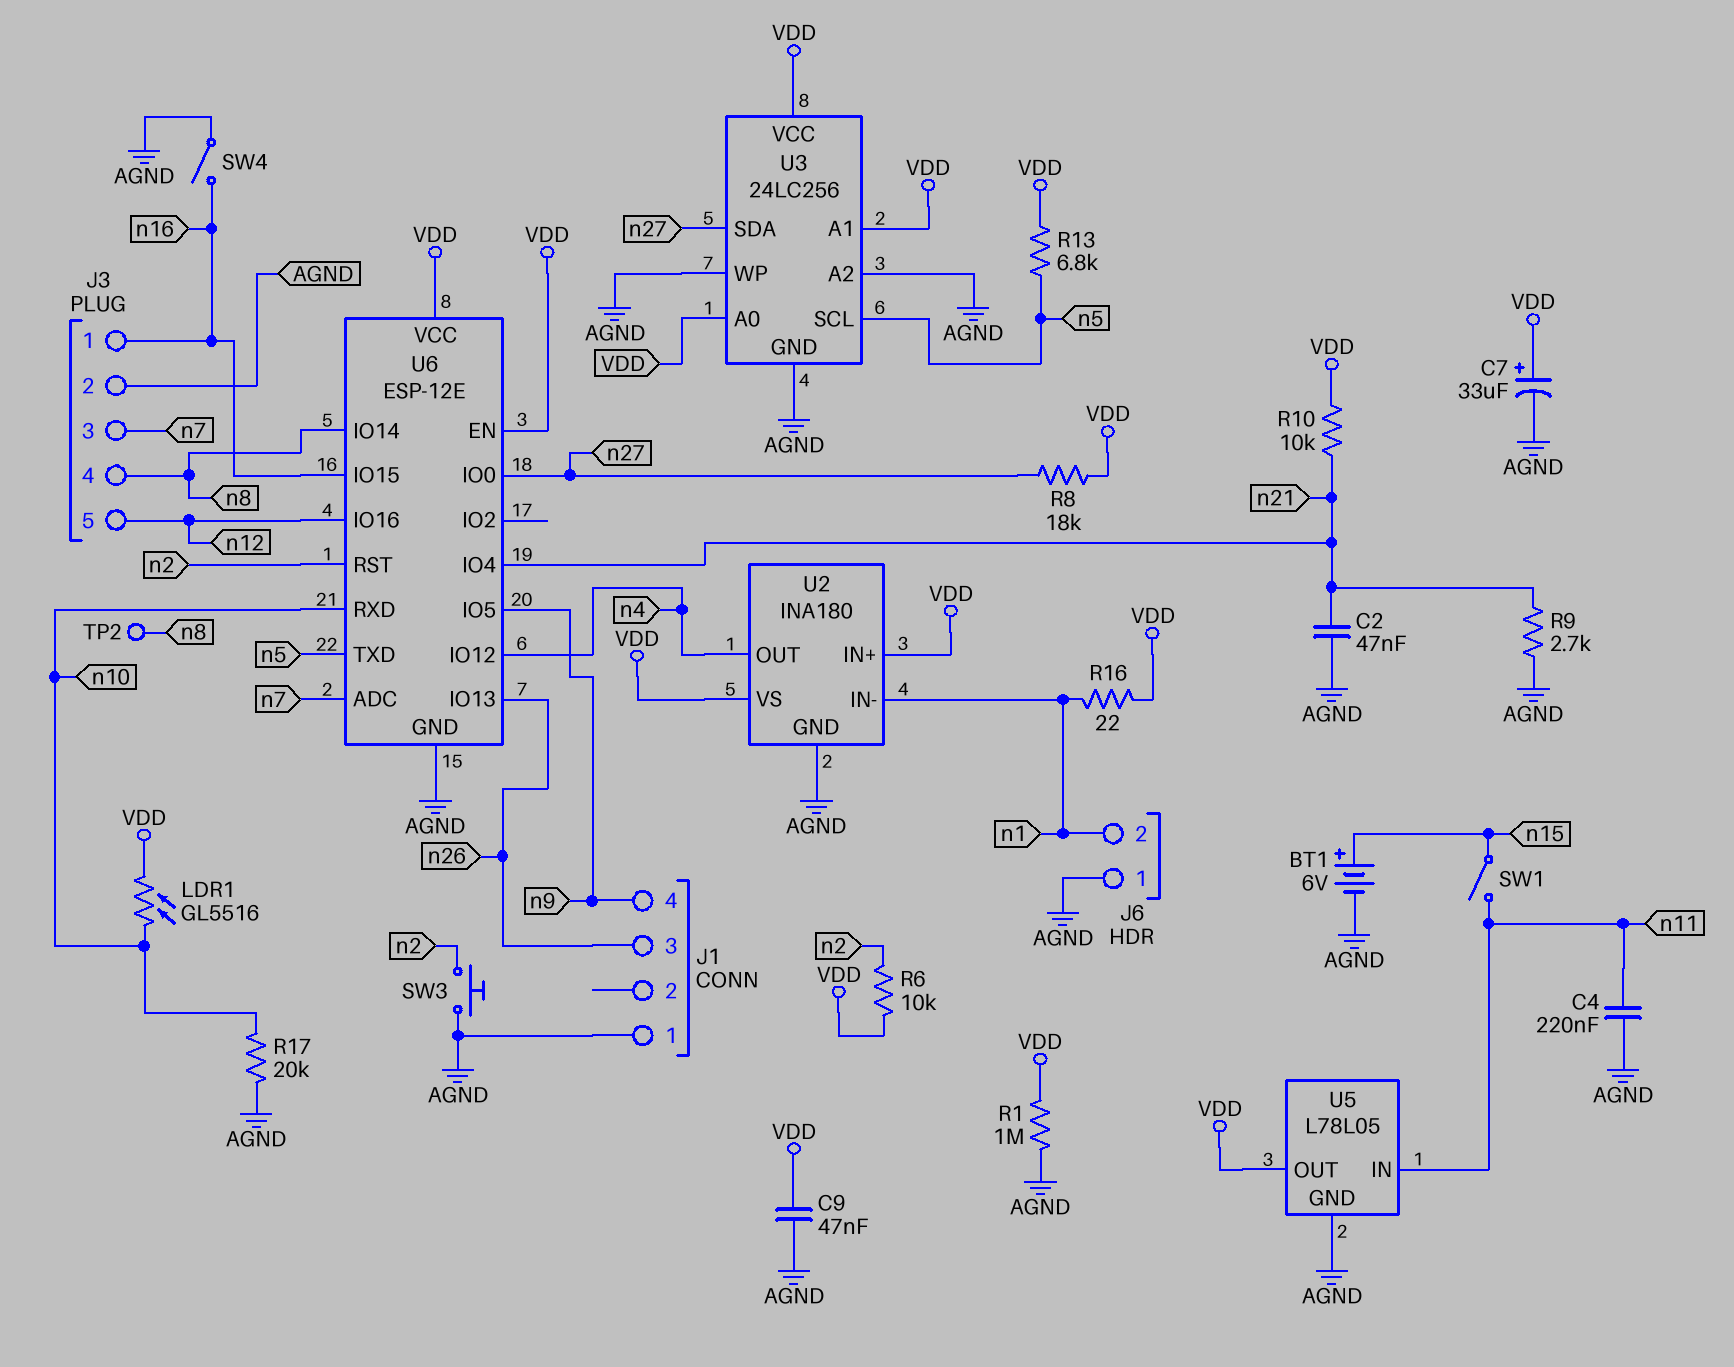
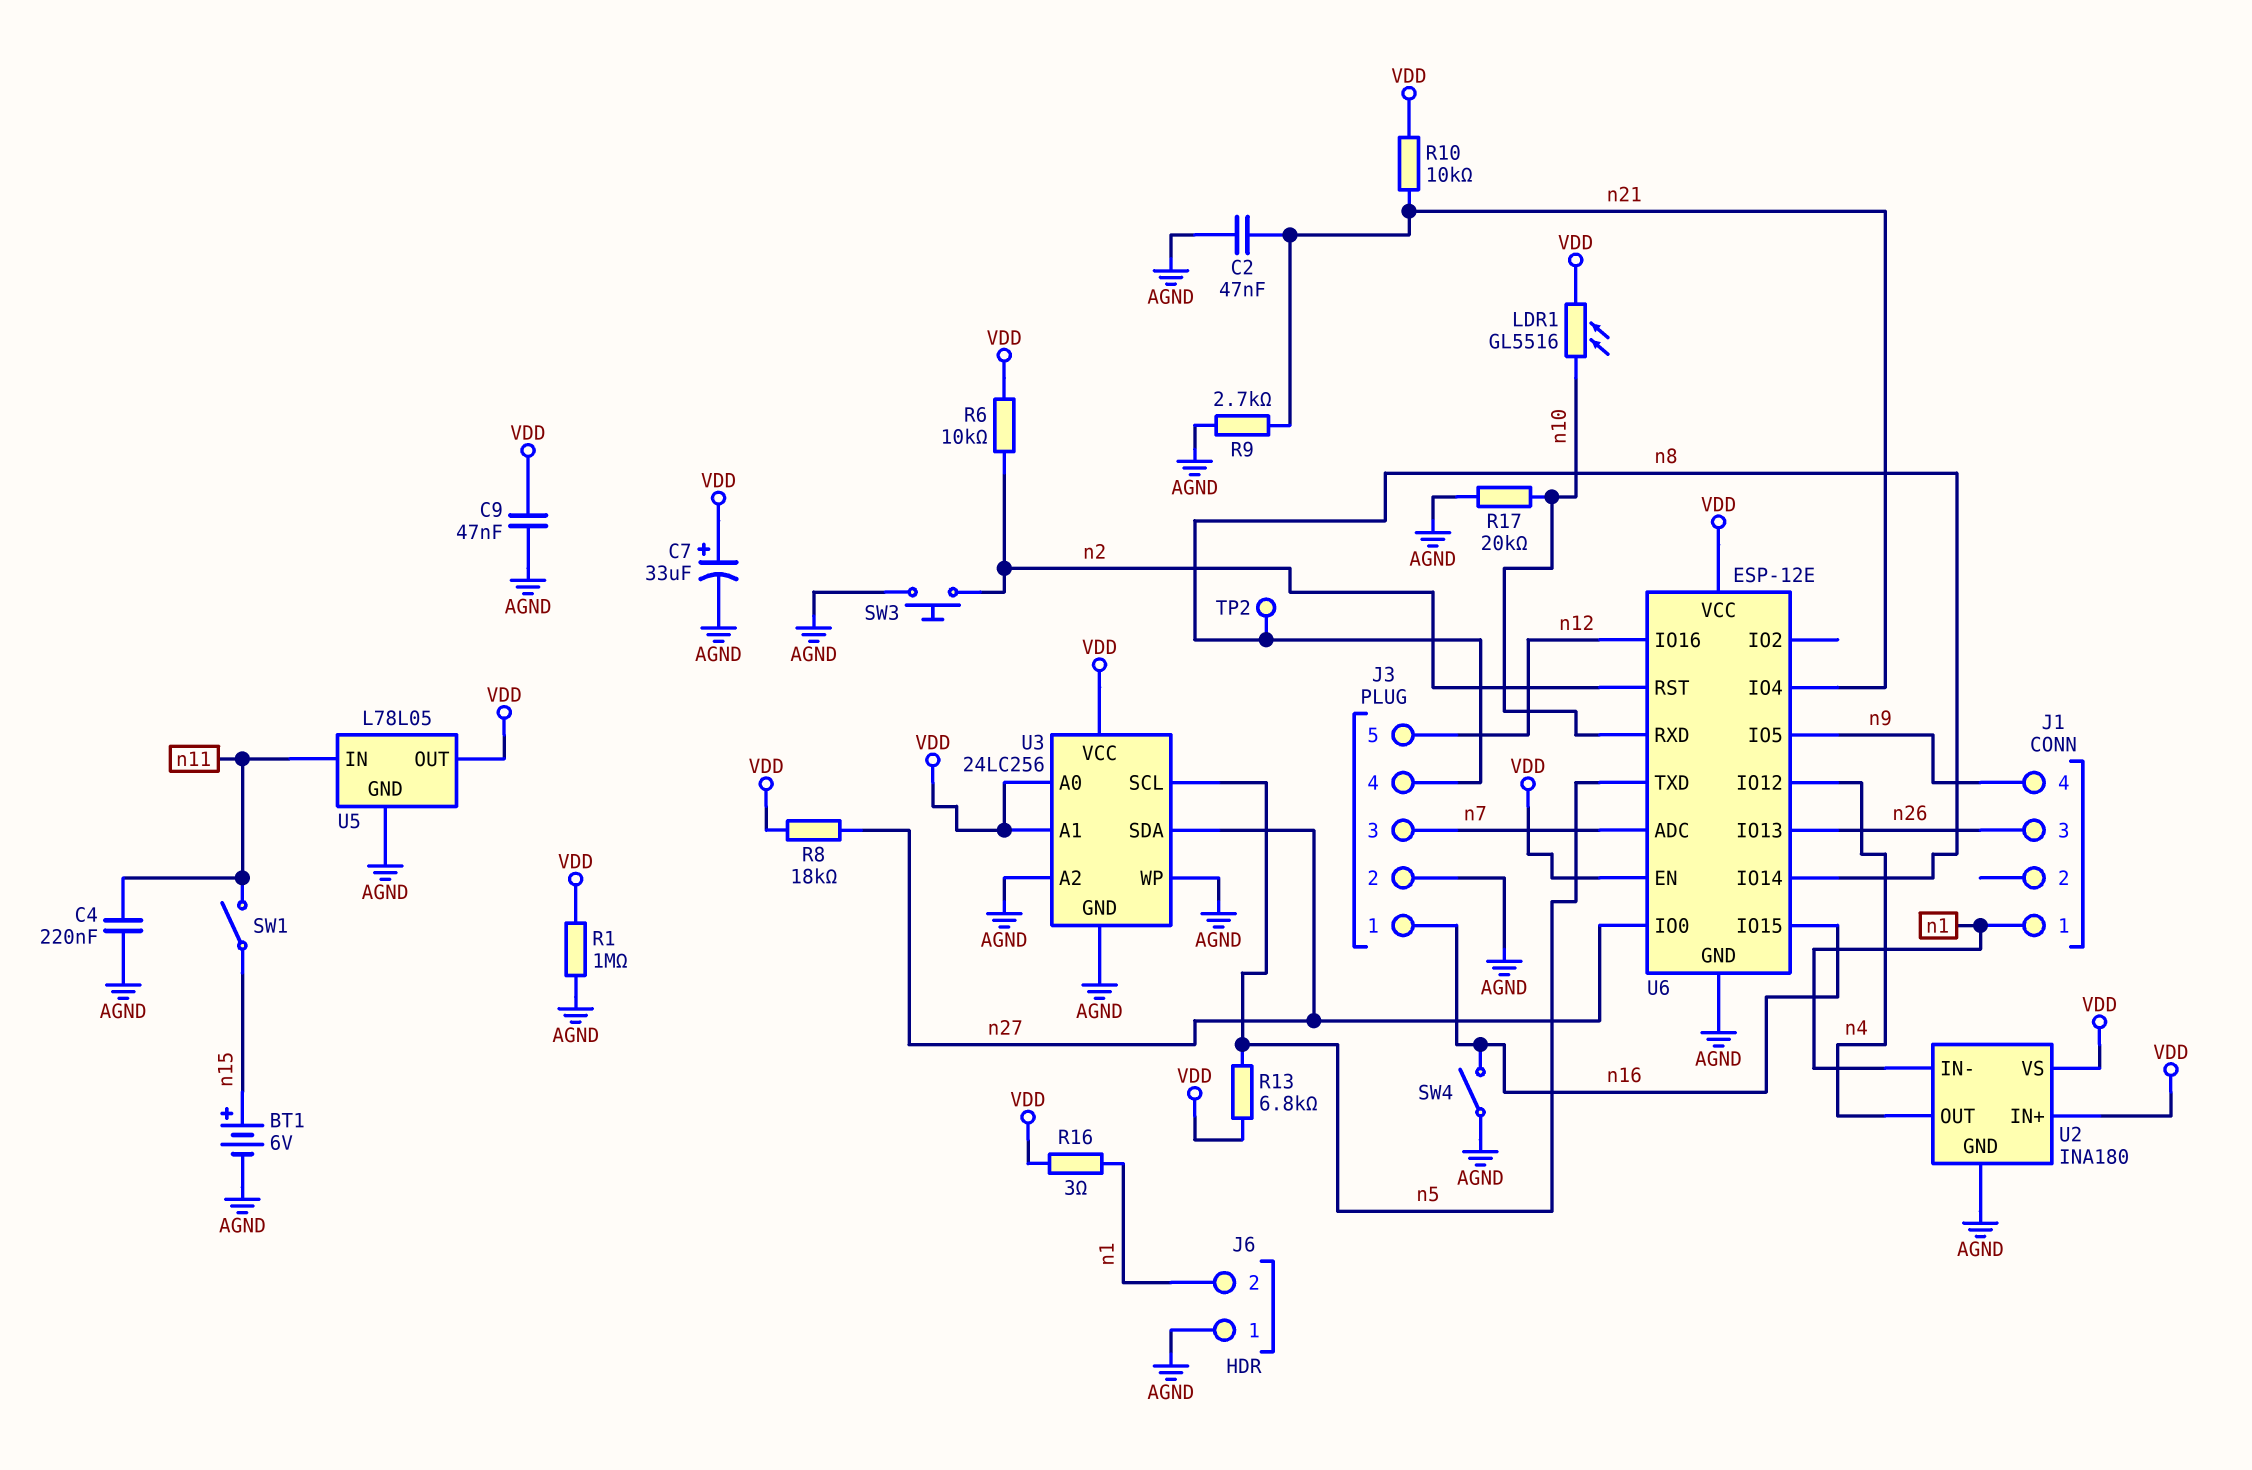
J1 pin 1: AGND -> n1
R16: 22 (VDD, n1) -> 3 (VDD, n1)

